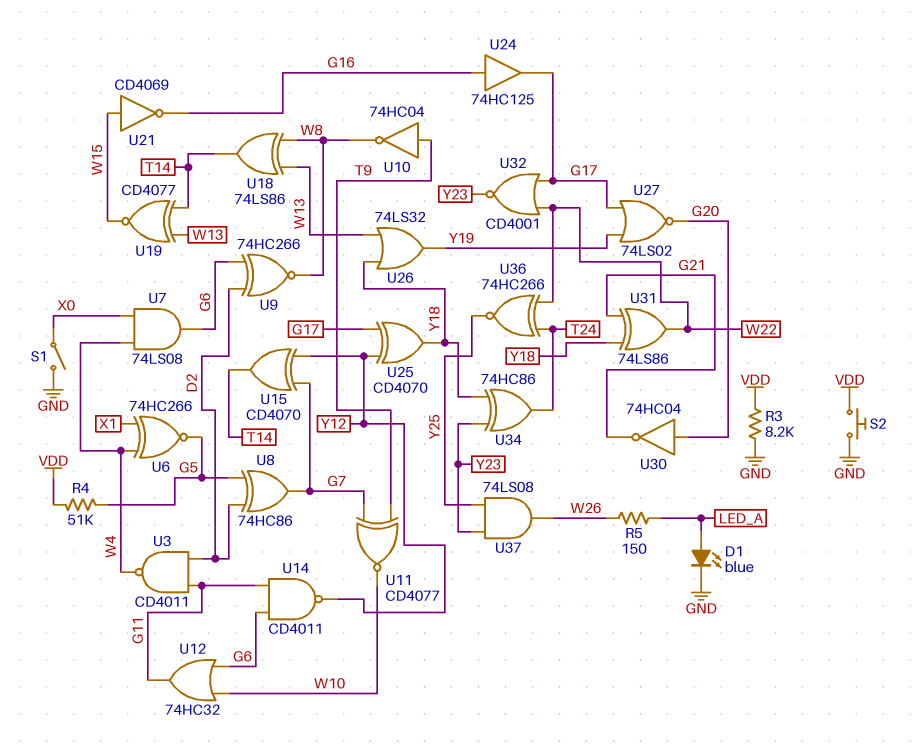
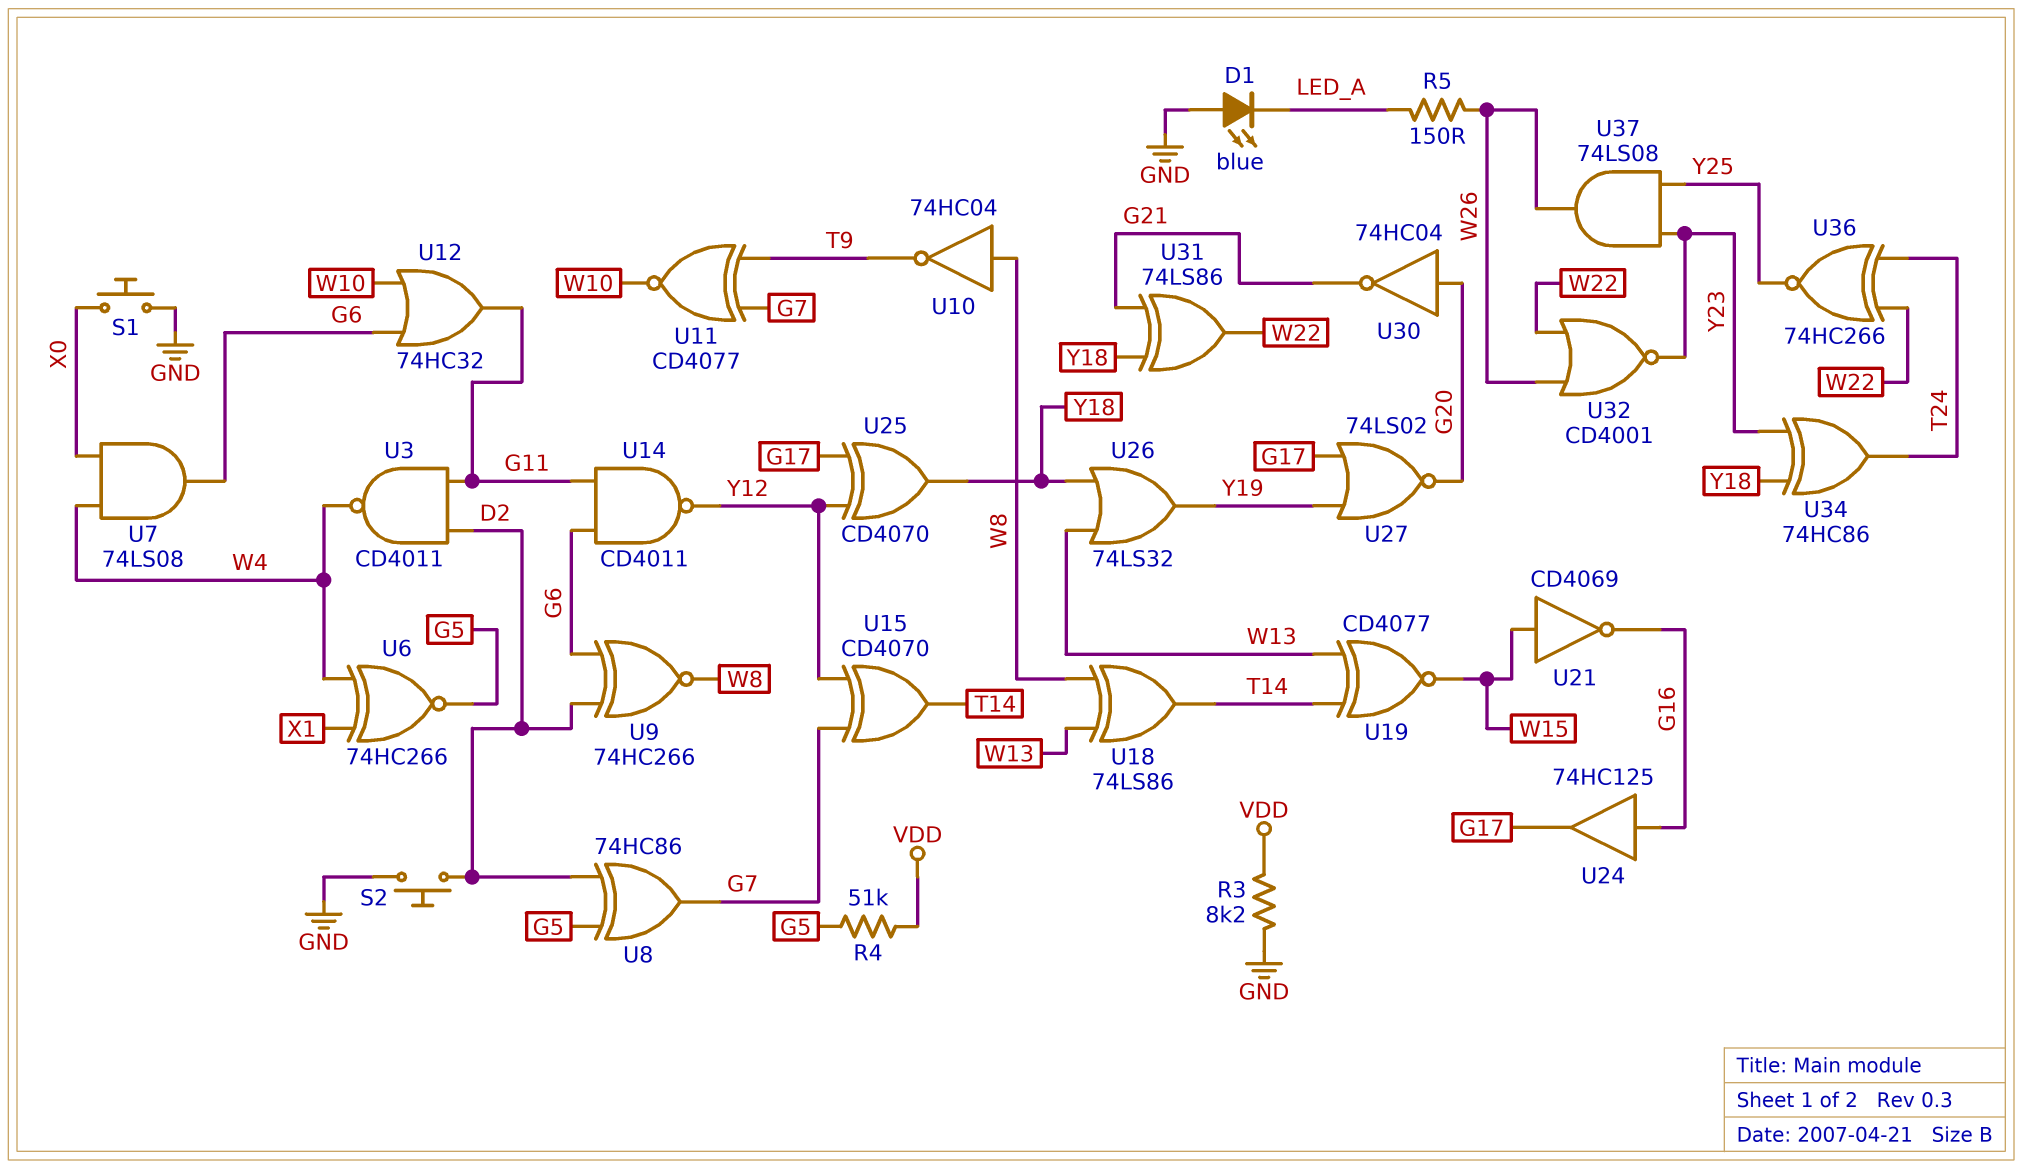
D1: LED blue (A LED_A, K GND) -> LED blue (A GND, K LED_A)
S1: switch (GND, X0) -> button (GND, X0)
S2: button (GND, VDD) -> button (D2, GND)
U10: NOT 74HC04 (in T9, out W8) -> NOT 74HC04 (in W8, out T9)
U32: NOR CD4001 (in G17, in W22, out Y23) -> NOR CD4001 (in W22, in W26, out Y23)

